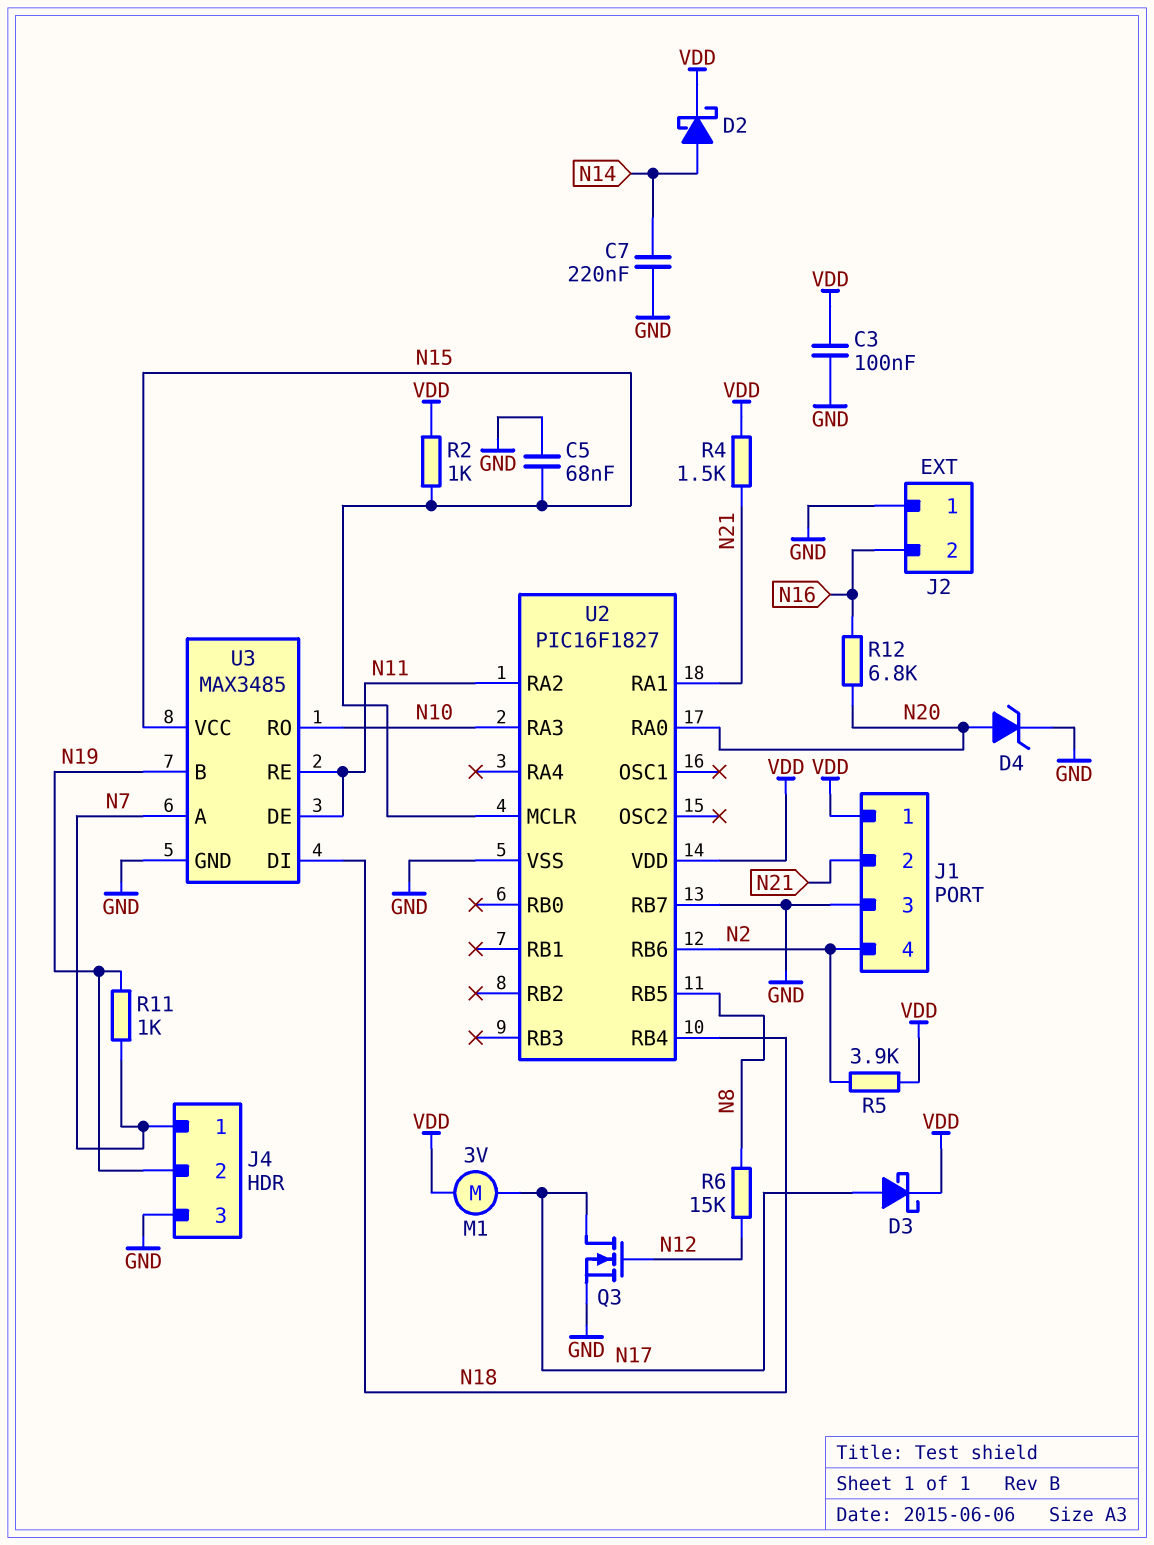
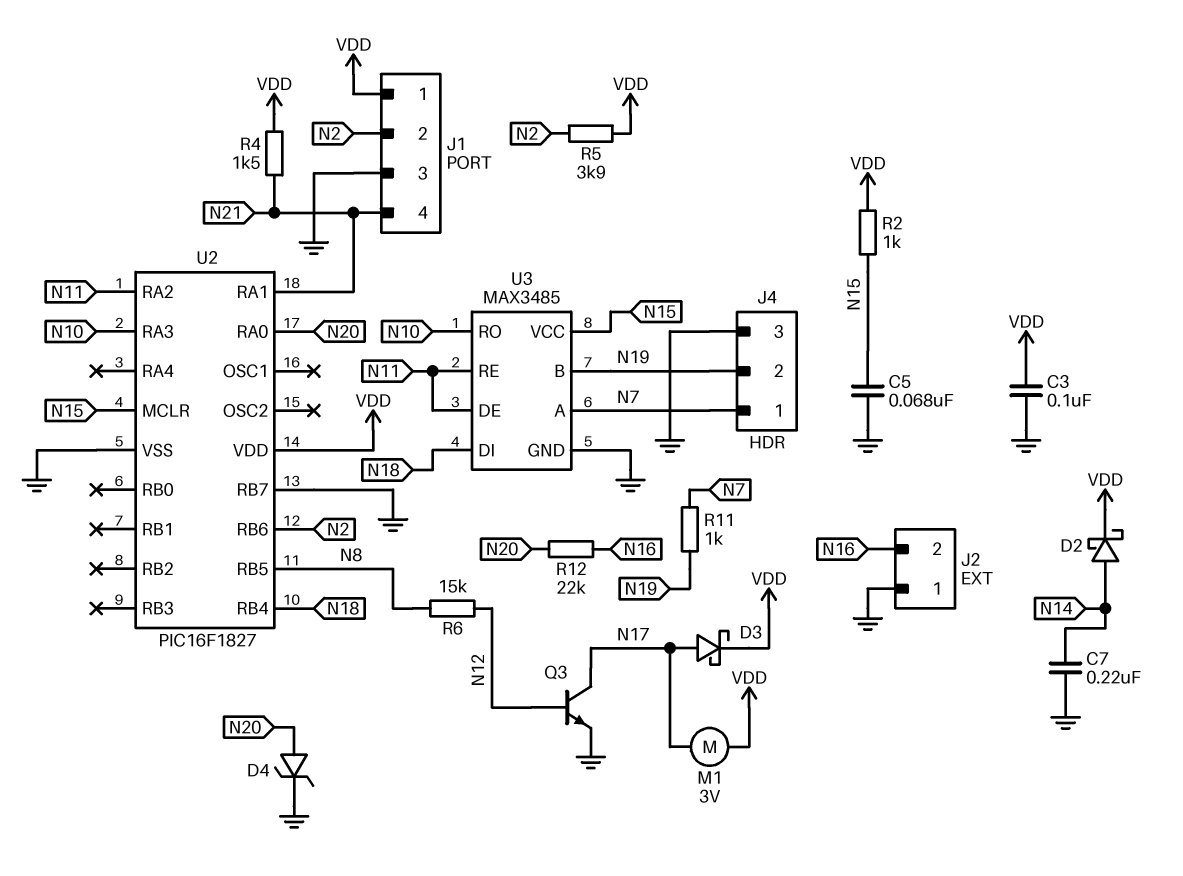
J1 pin 2: N21 -> N2
J1 pin 4: N2 -> N21
Q3: NMOS (G N12, D N17, S GND) -> NPN (B N12, C N17, E GND)
R12: 6.8k (N16, N20) -> 22k (N16, N20)

